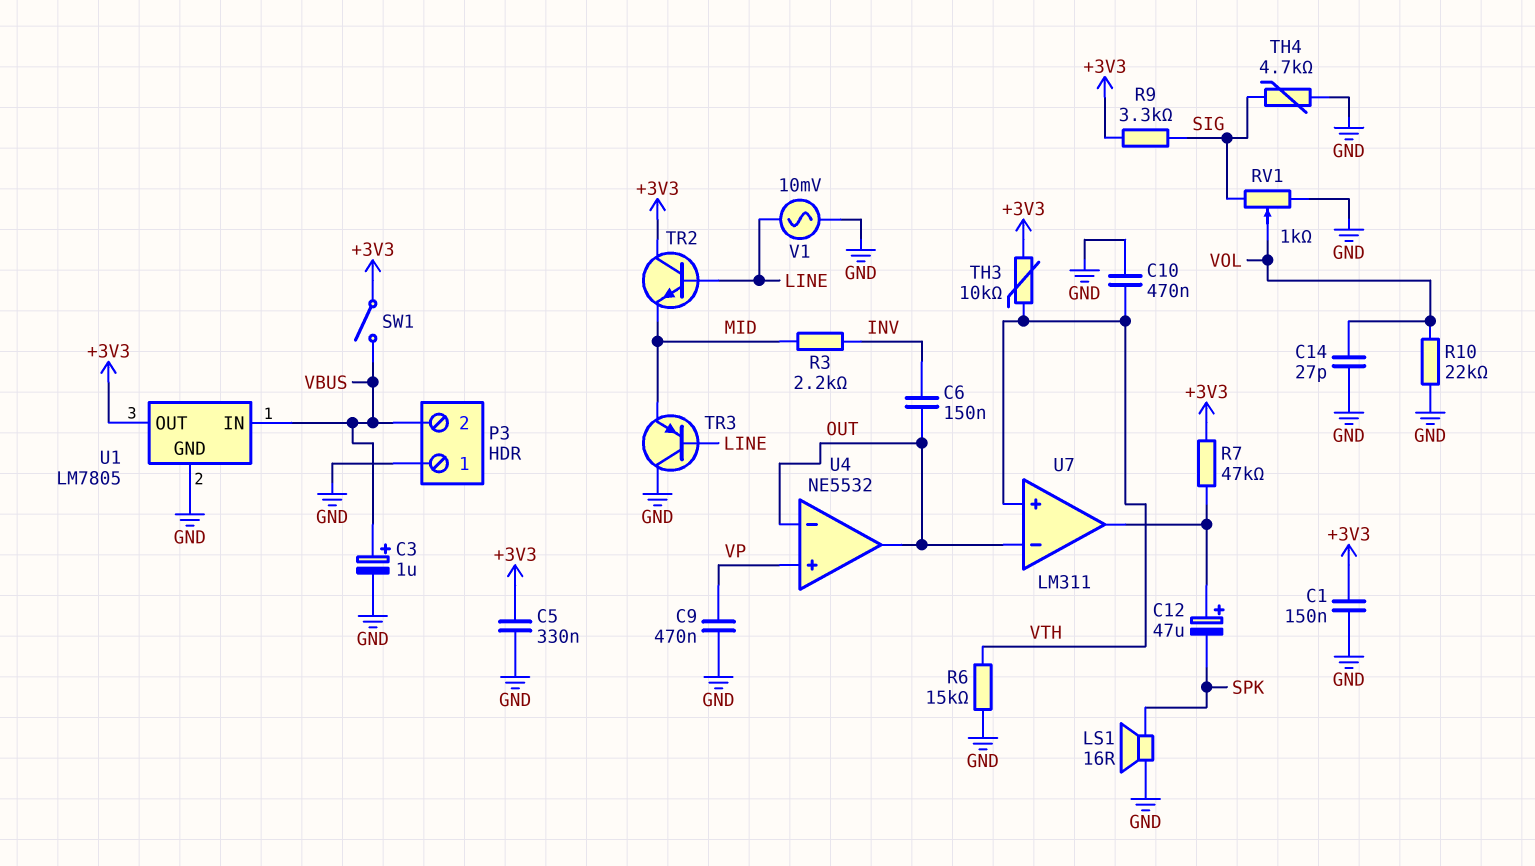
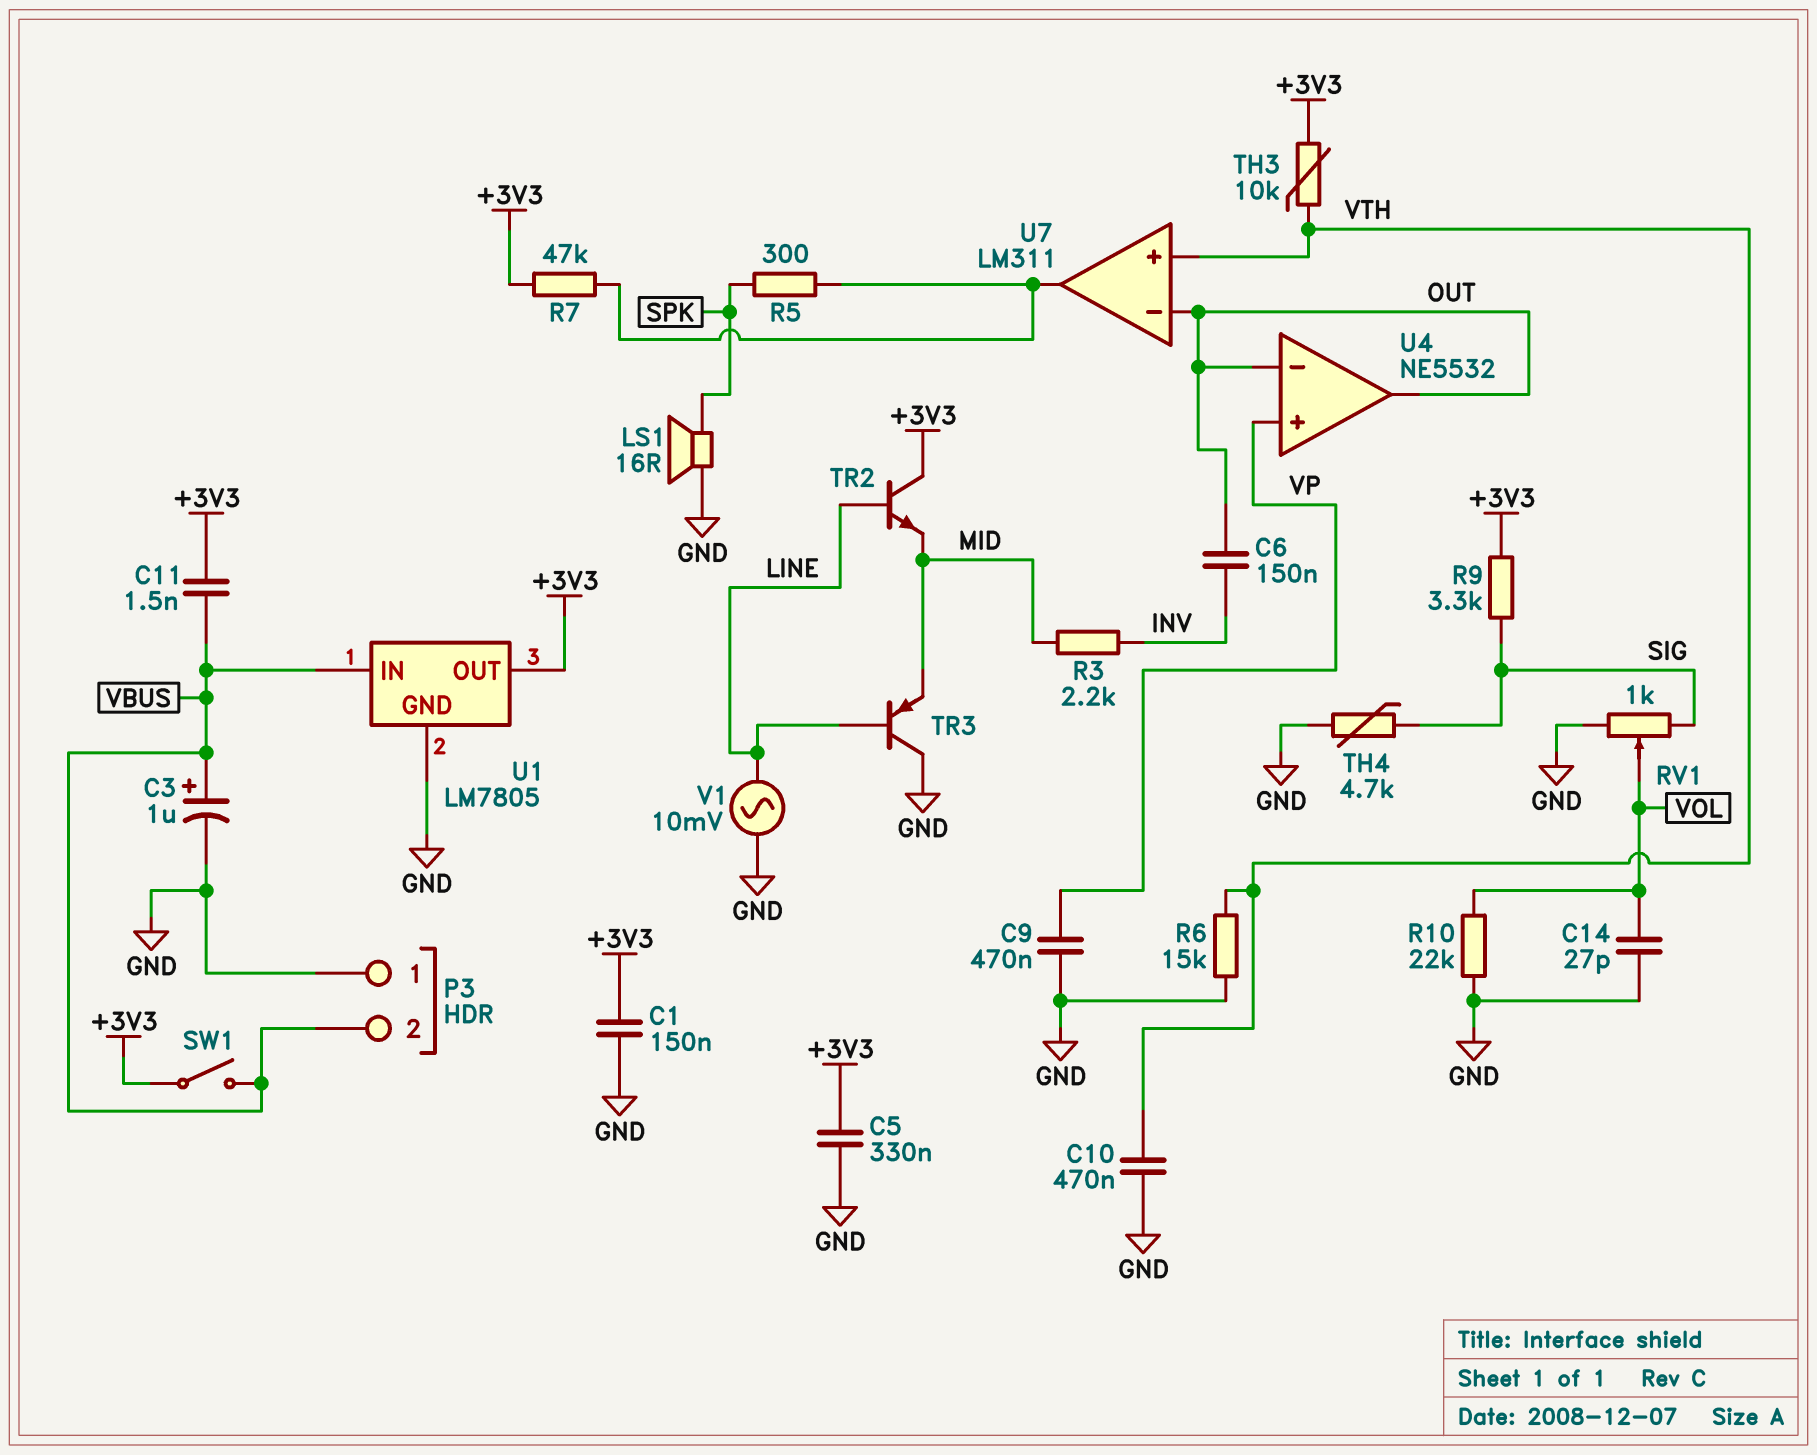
C11: none -> 1.5nF (+3V3, VBUS)
C12: 47uF (plus U7/out, minus SPK) -> none
R5: none -> 300 (SPK, U7/out)

